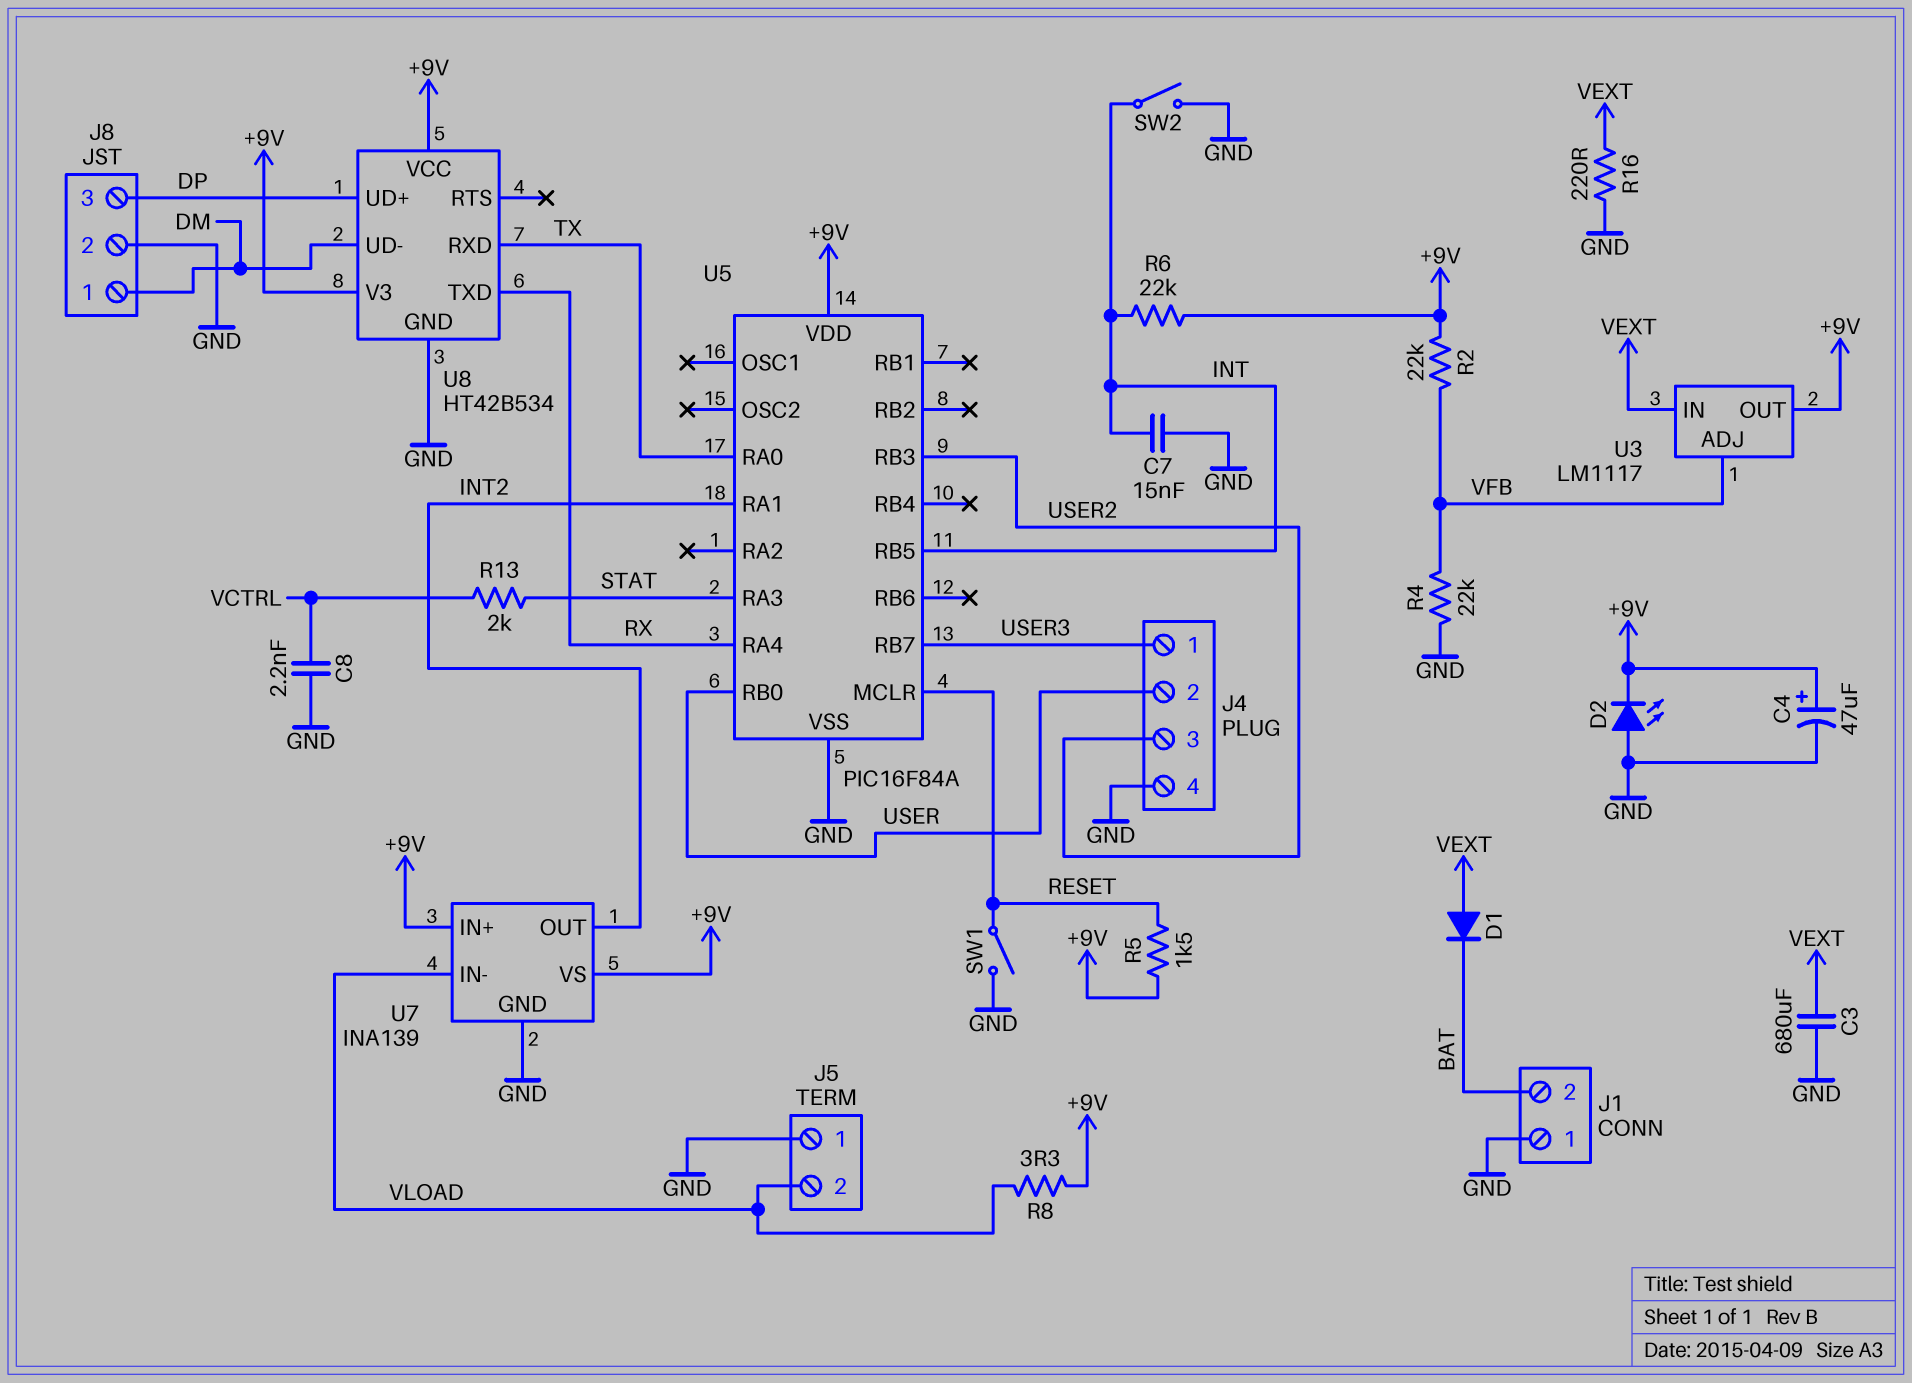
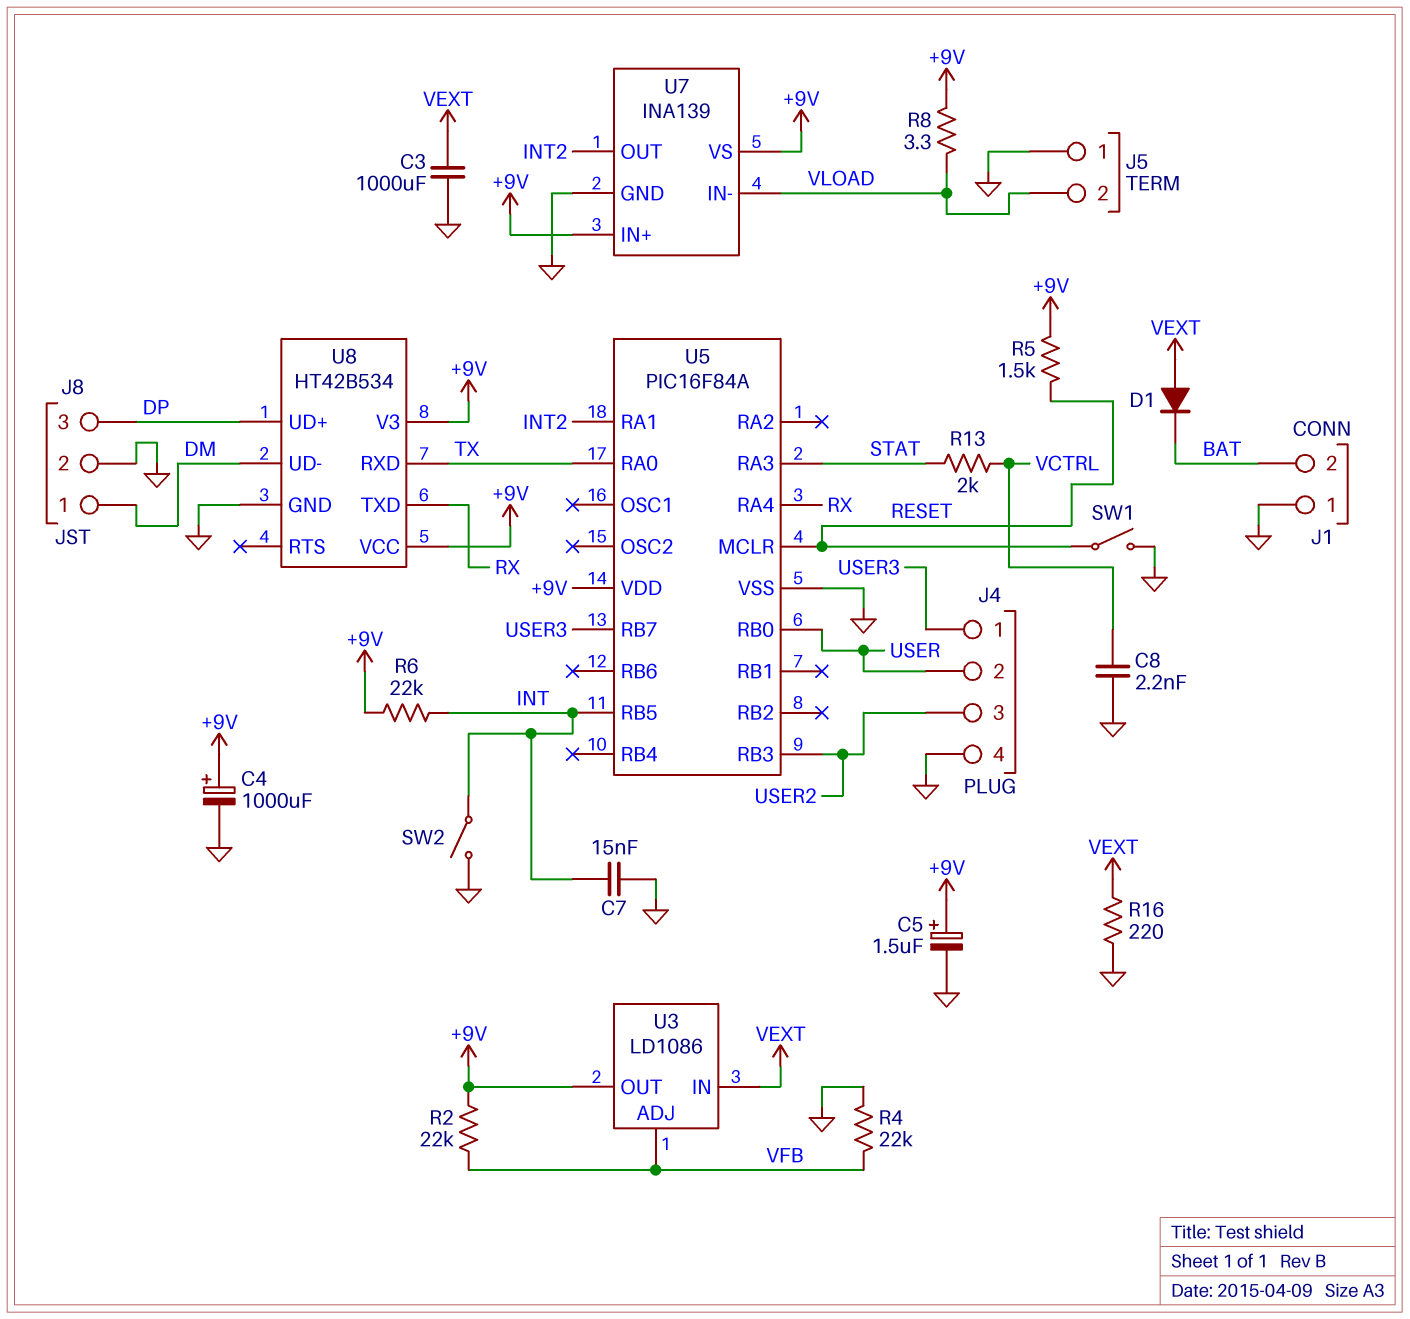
C3: 680uF (GND, VEXT) -> 1000uF (GND, VEXT)
C4: 47uF (plus +9V, minus GND) -> 1000uF (plus +9V, minus GND)
C5: none -> 1.5uF (plus +9V, minus GND)
D2: LED (A GND, K +9V) -> none
U3: LM1117 -> LD1086

